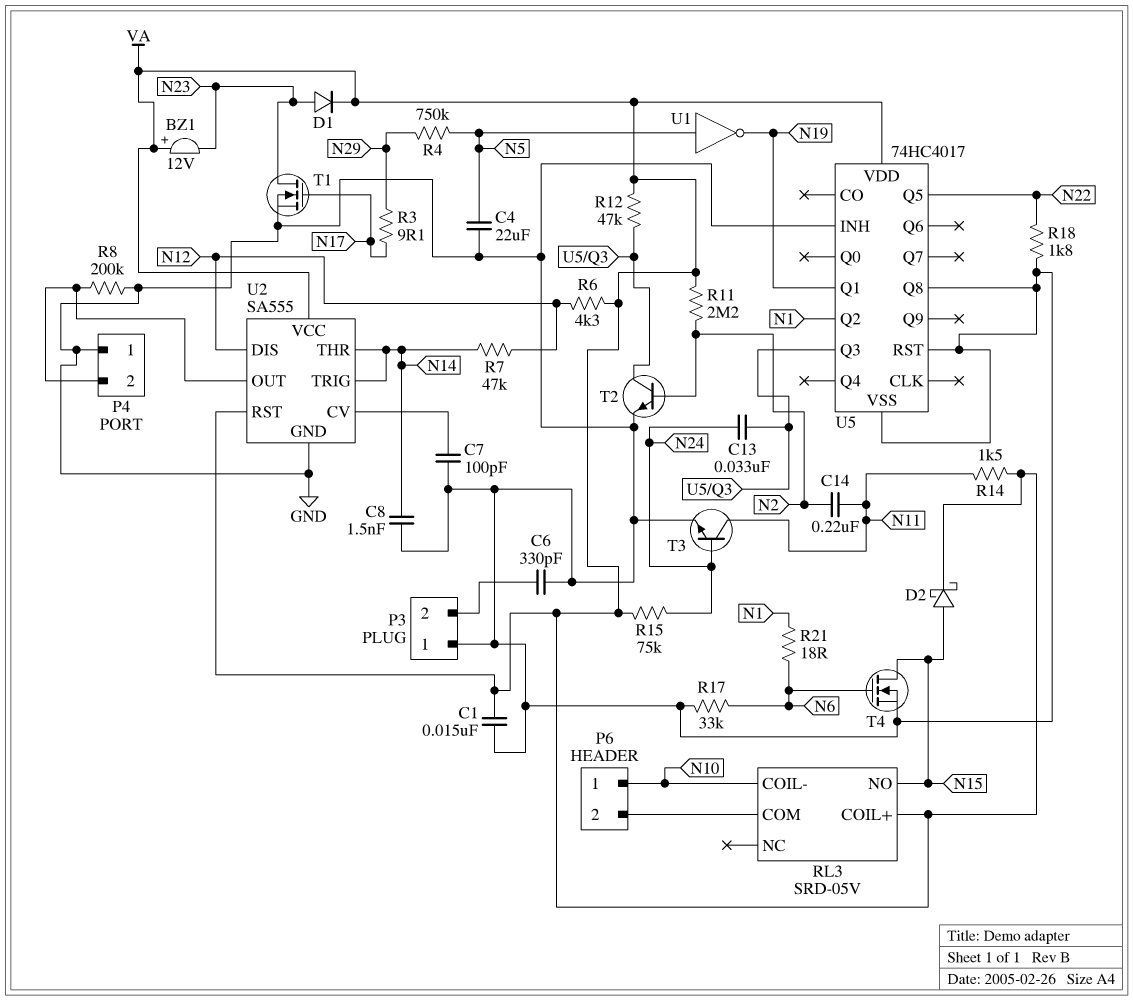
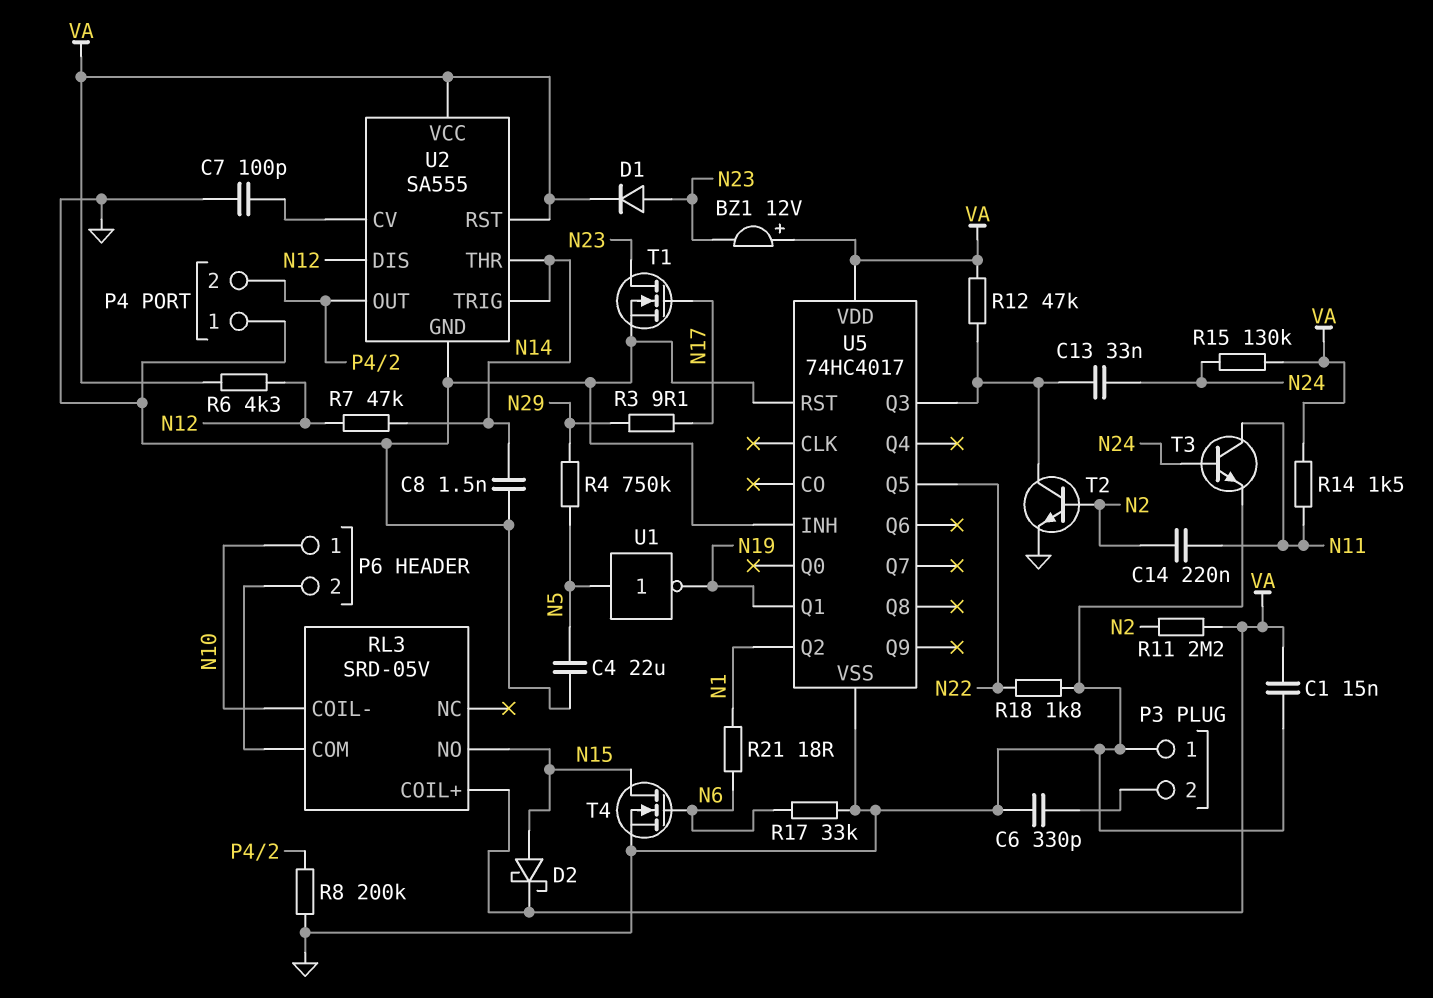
R15: 75k (N24, VA) -> 130k (N24, VA)
U5 pin Q8: GND -> none

